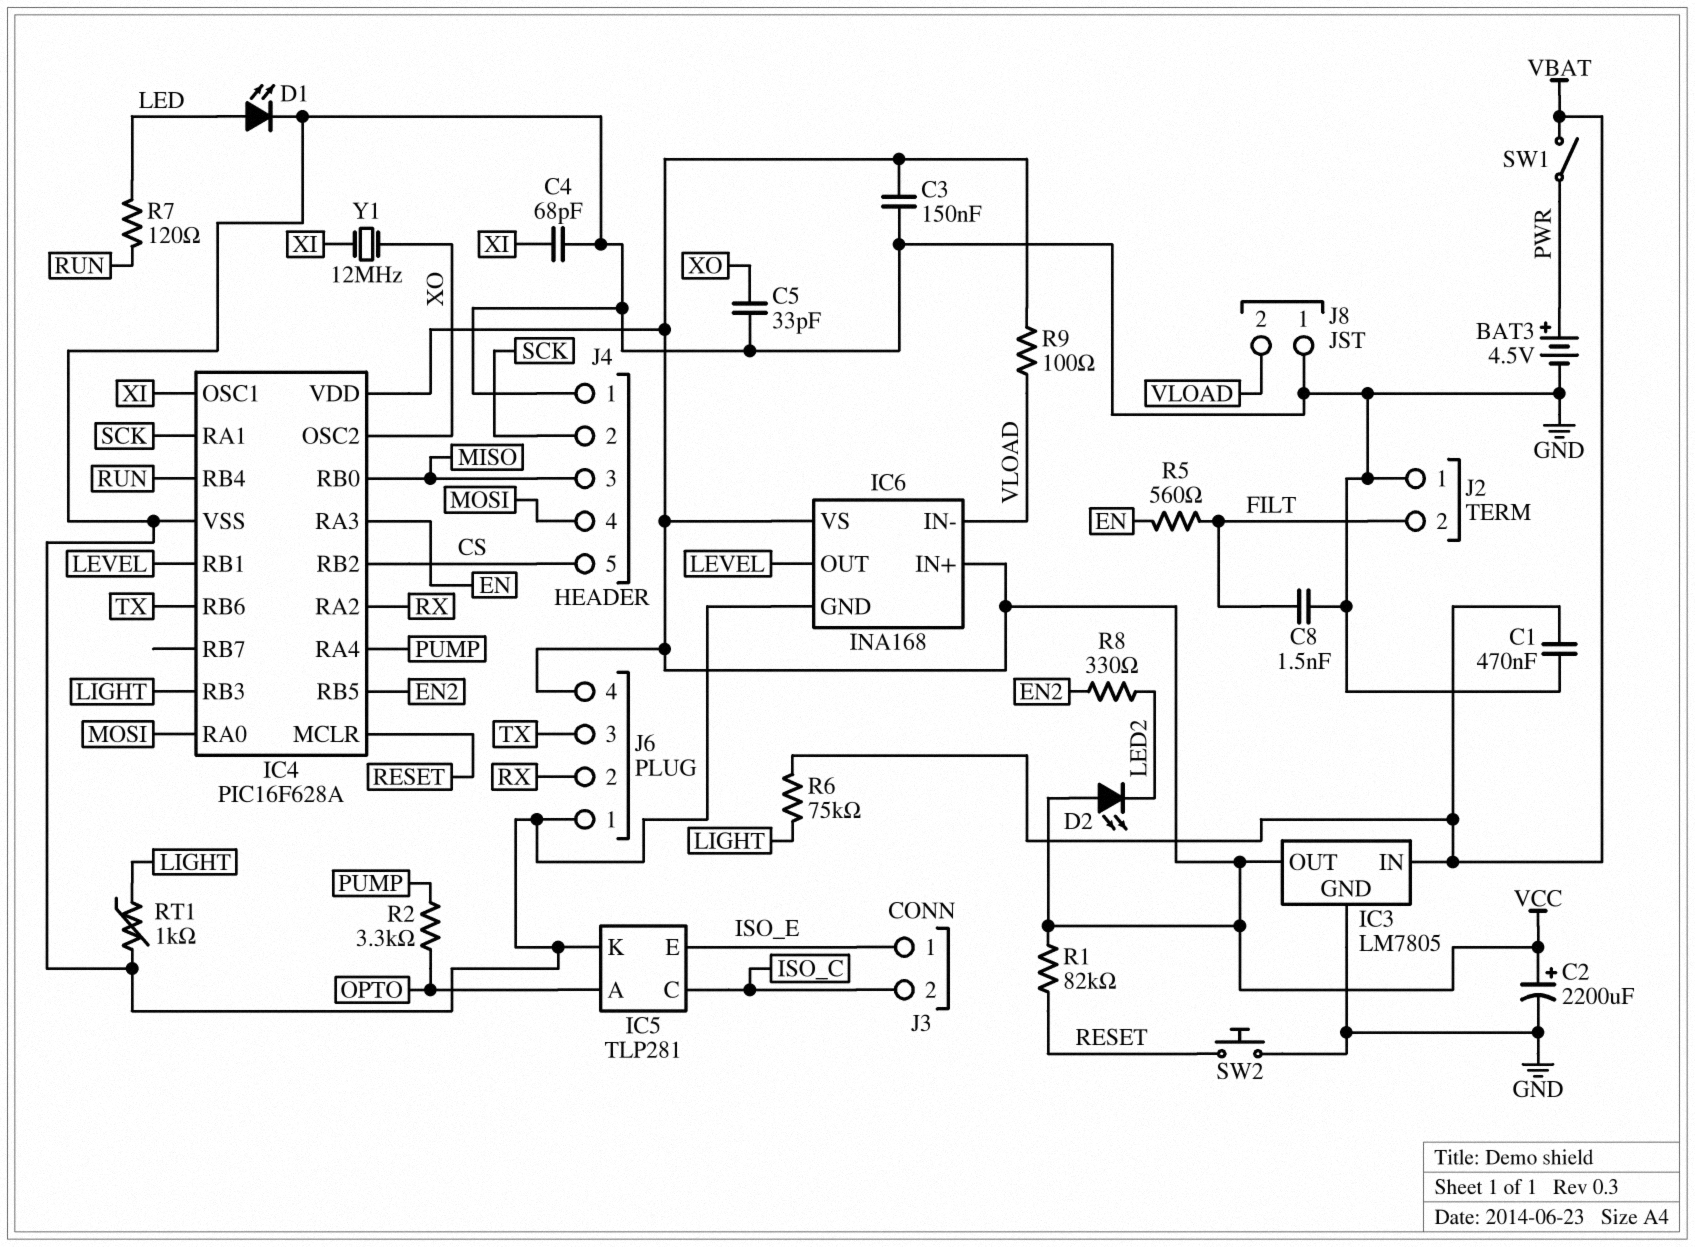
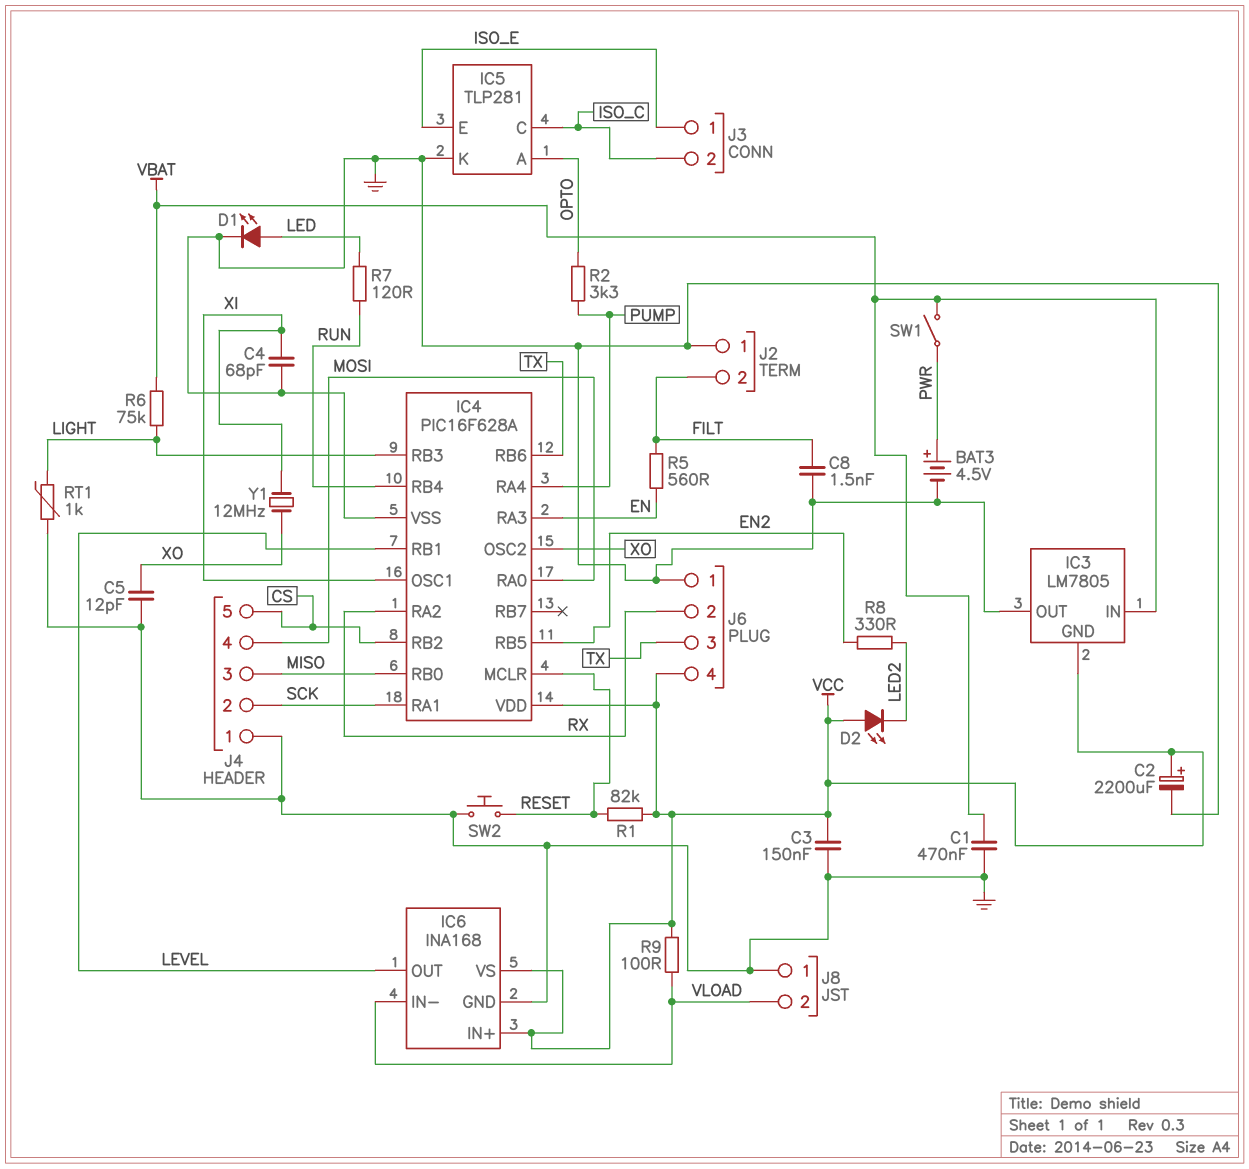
C5: 33pF (GND, XO) -> 12pF (GND, XO)
IC3 pin GND: GND -> VCC
IC3 pin OUT: VCC -> GND

